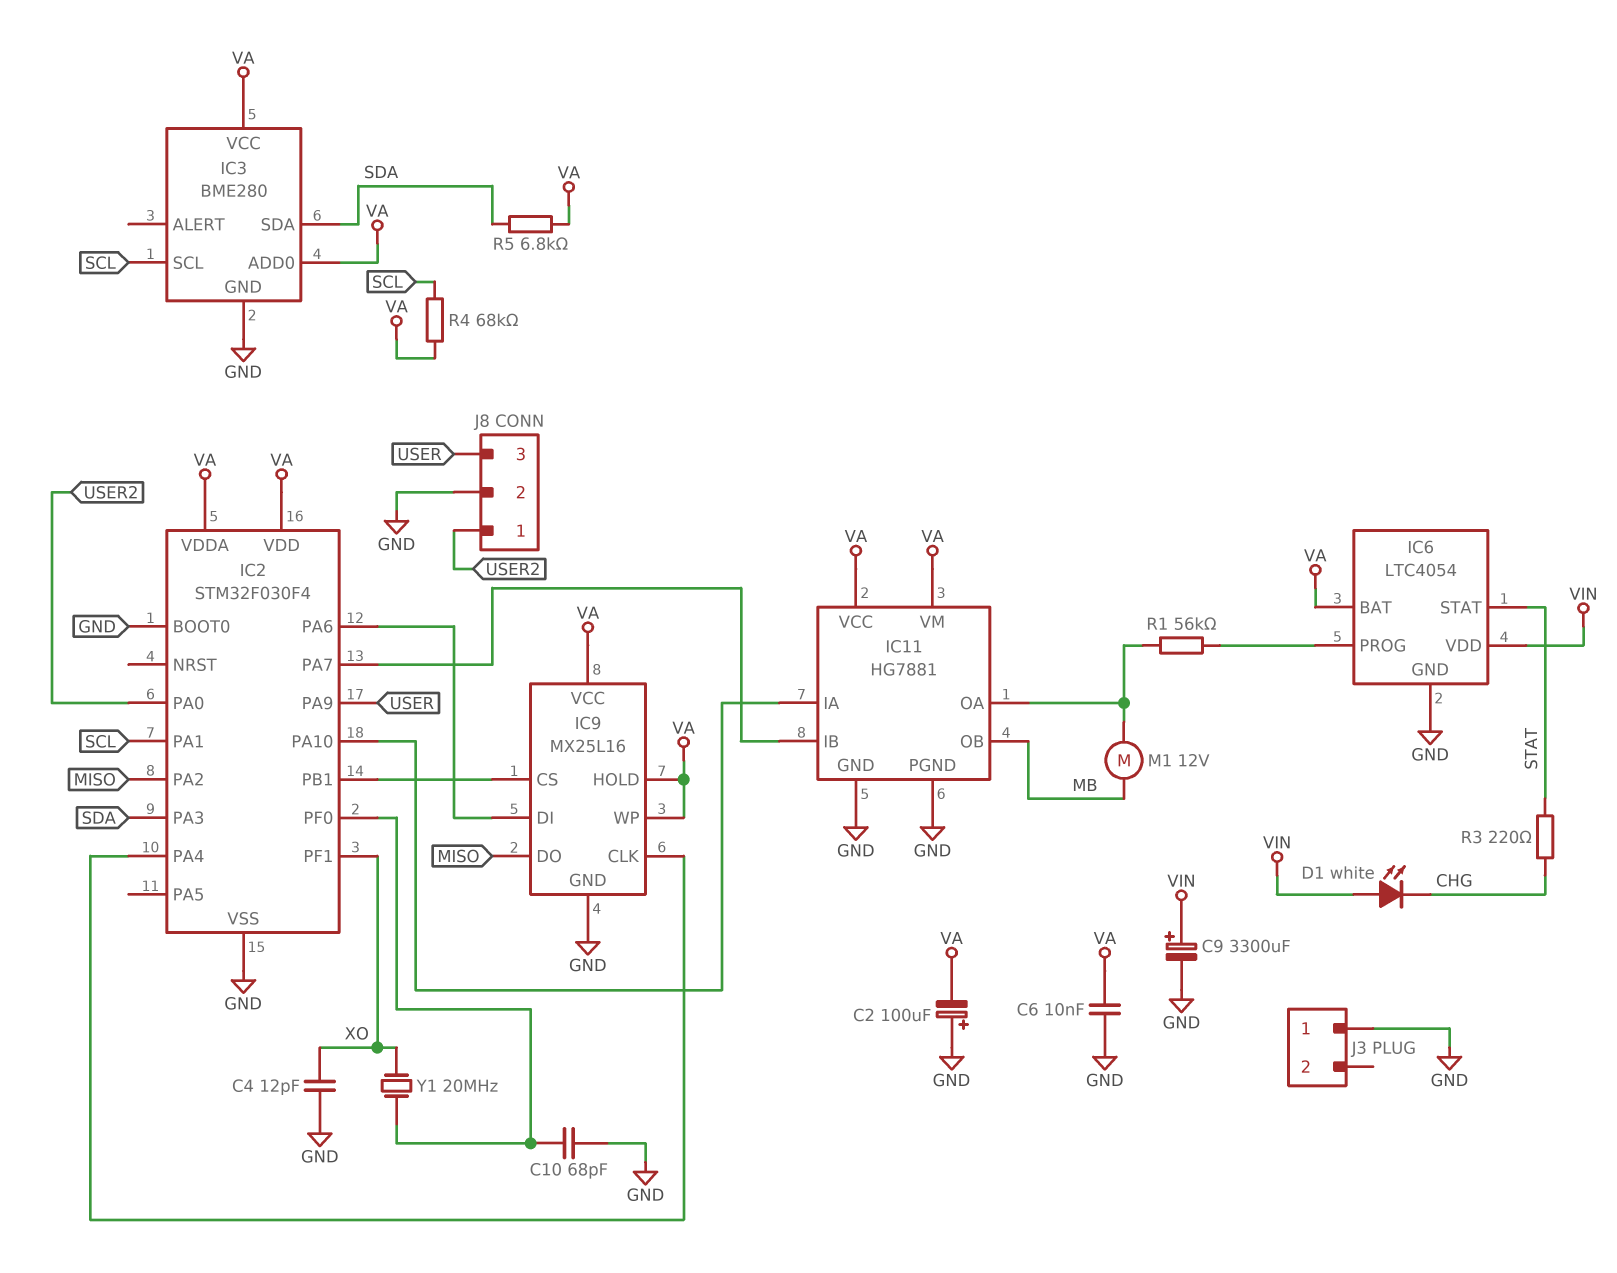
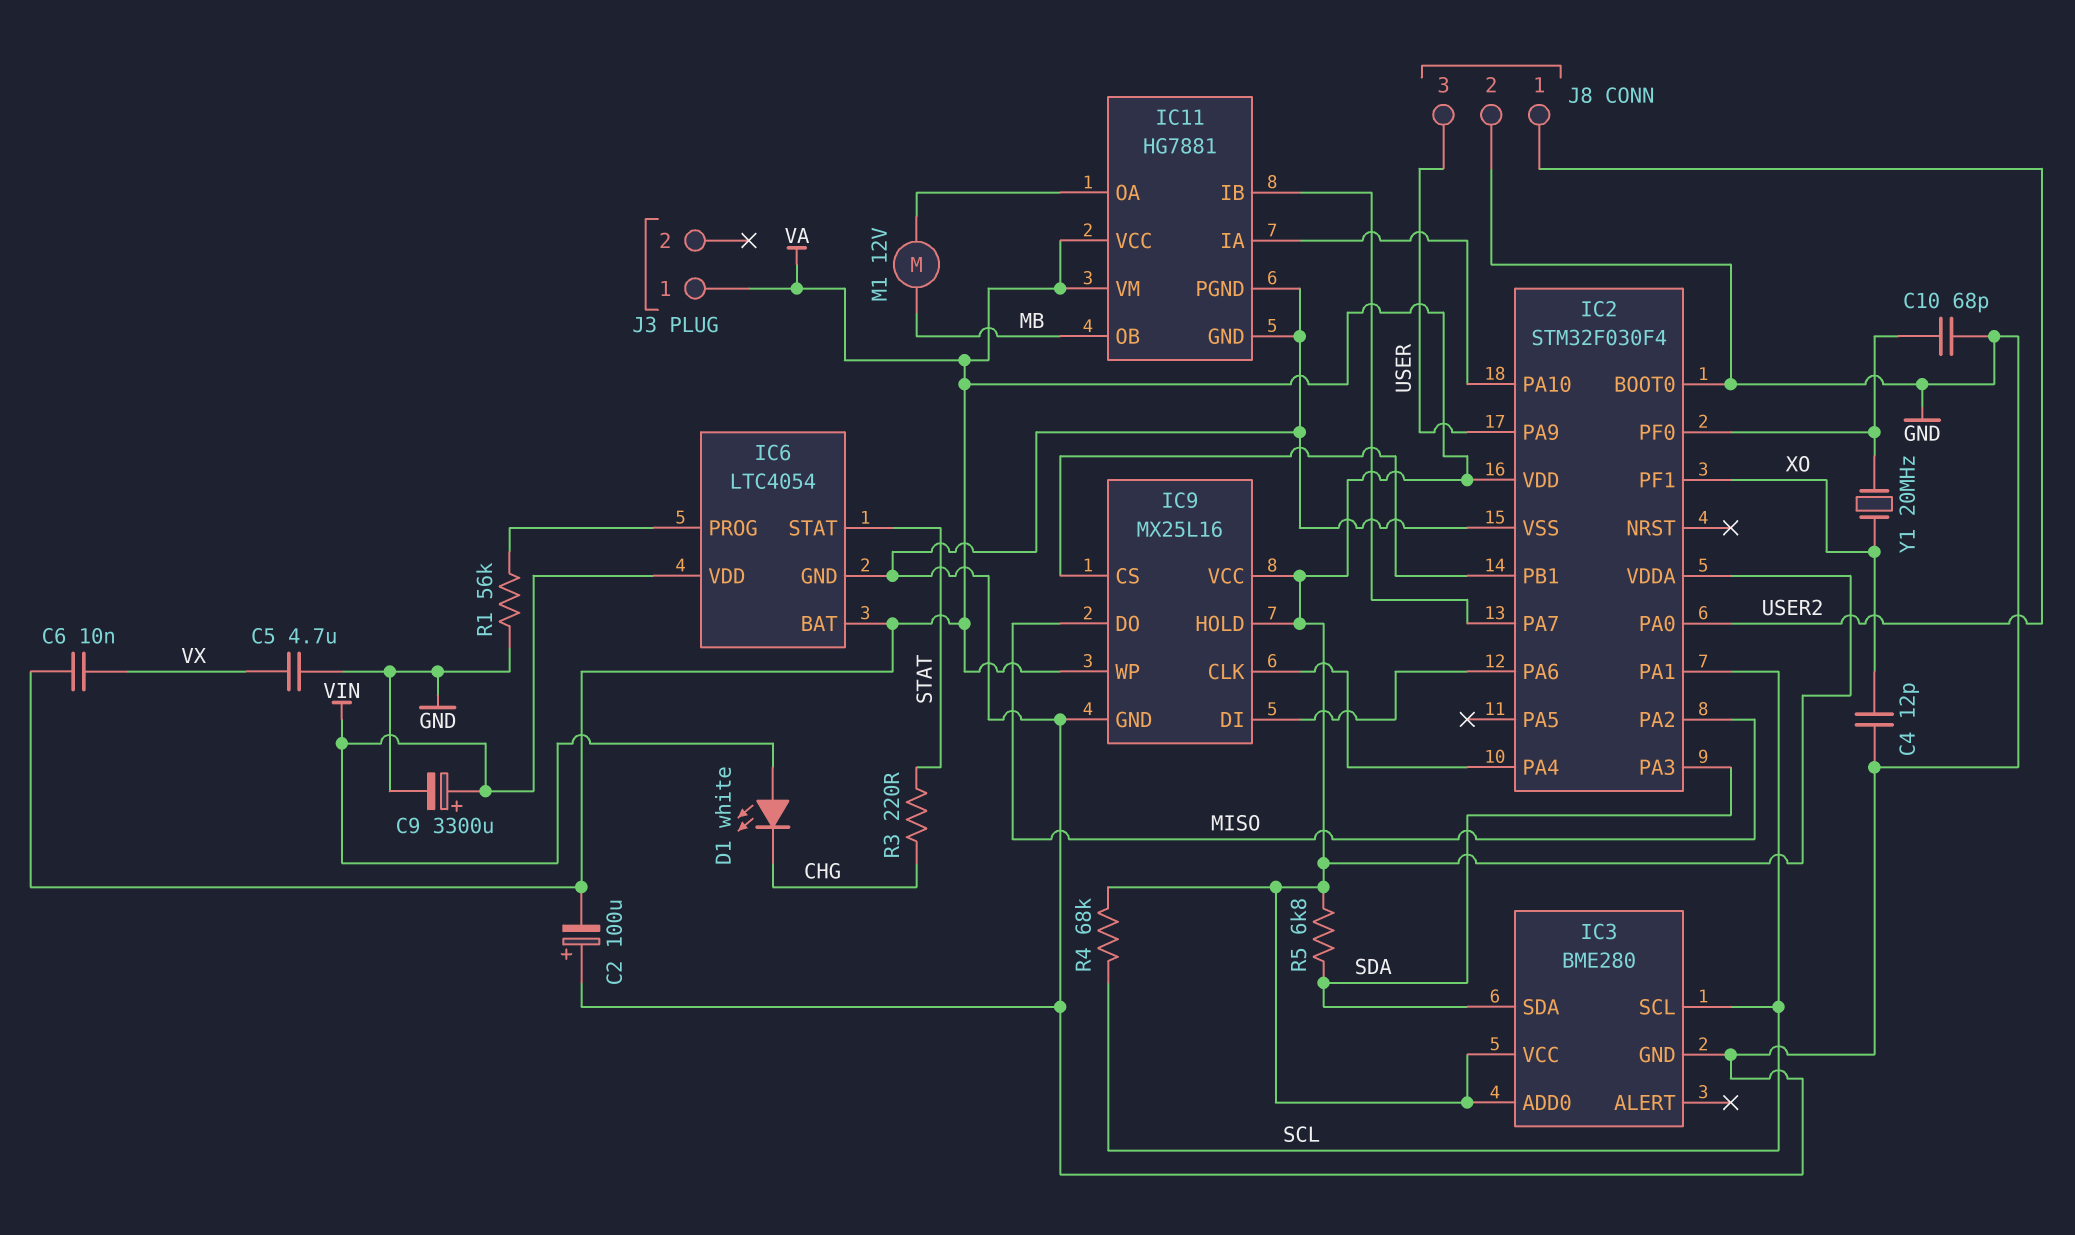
C5: none -> 4.7uF (GND, VX)
C6: 10nF (GND, VA) -> 10nF (VA, VX)
J3 pin 1: GND -> VA
R1: 56k (IC6/PROG, IC11/OA) -> 56k (GND, IC6/PROG)

